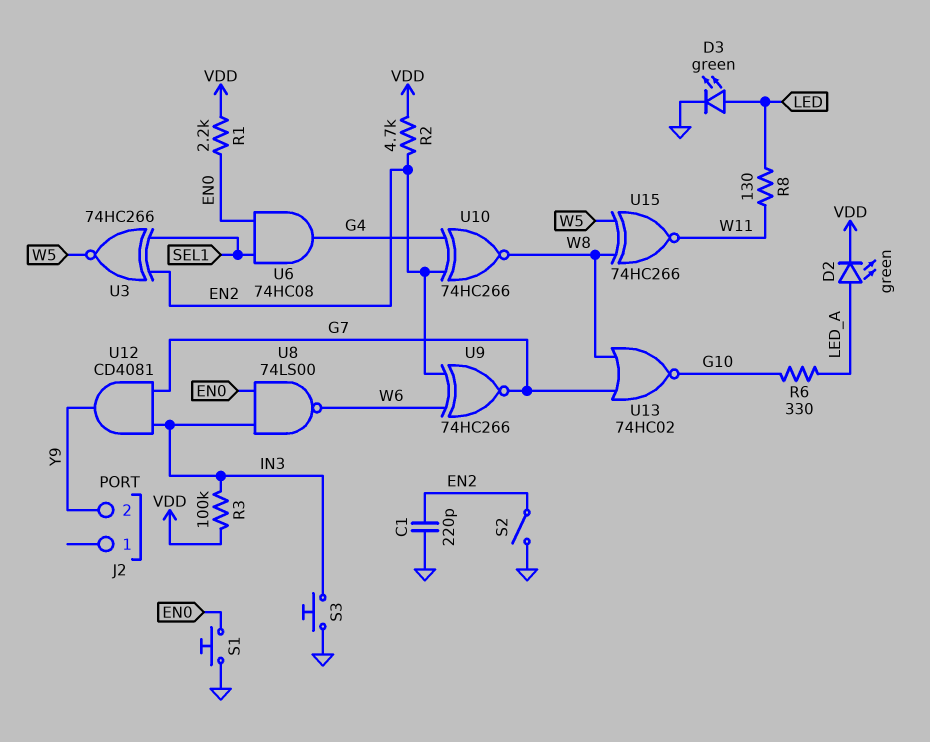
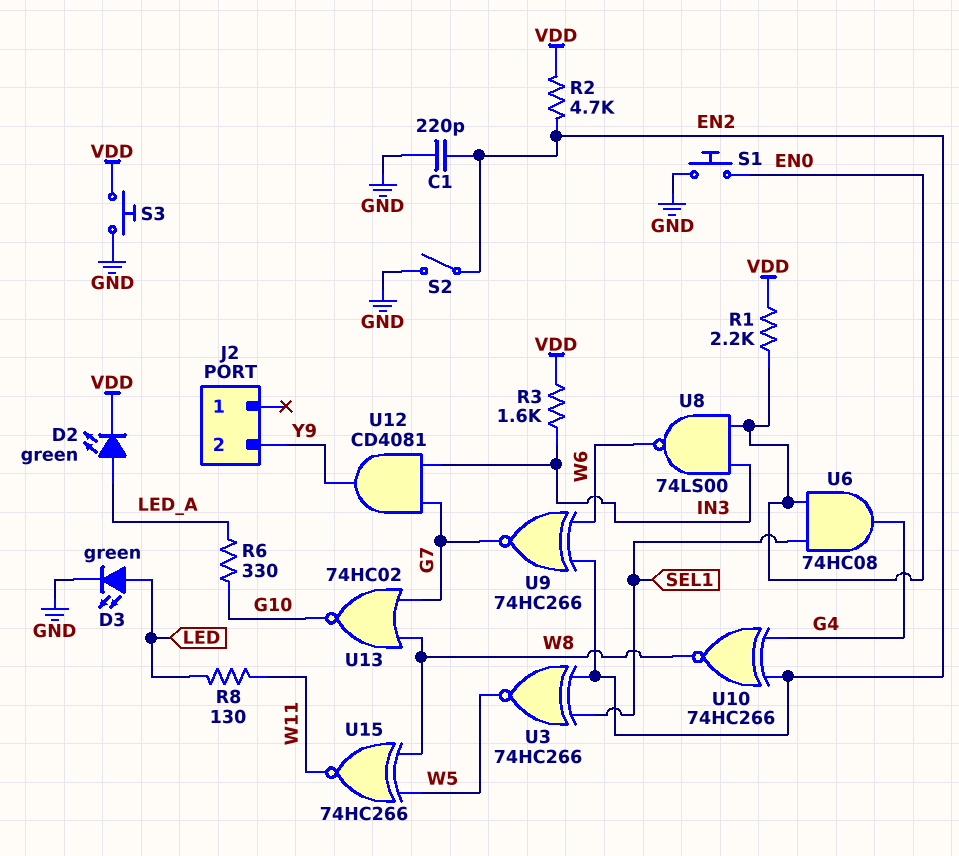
R3: 100k (IN3, VDD) -> 1.6k (IN3, VDD)
S3: button (GND, IN3) -> button (GND, VDD)

